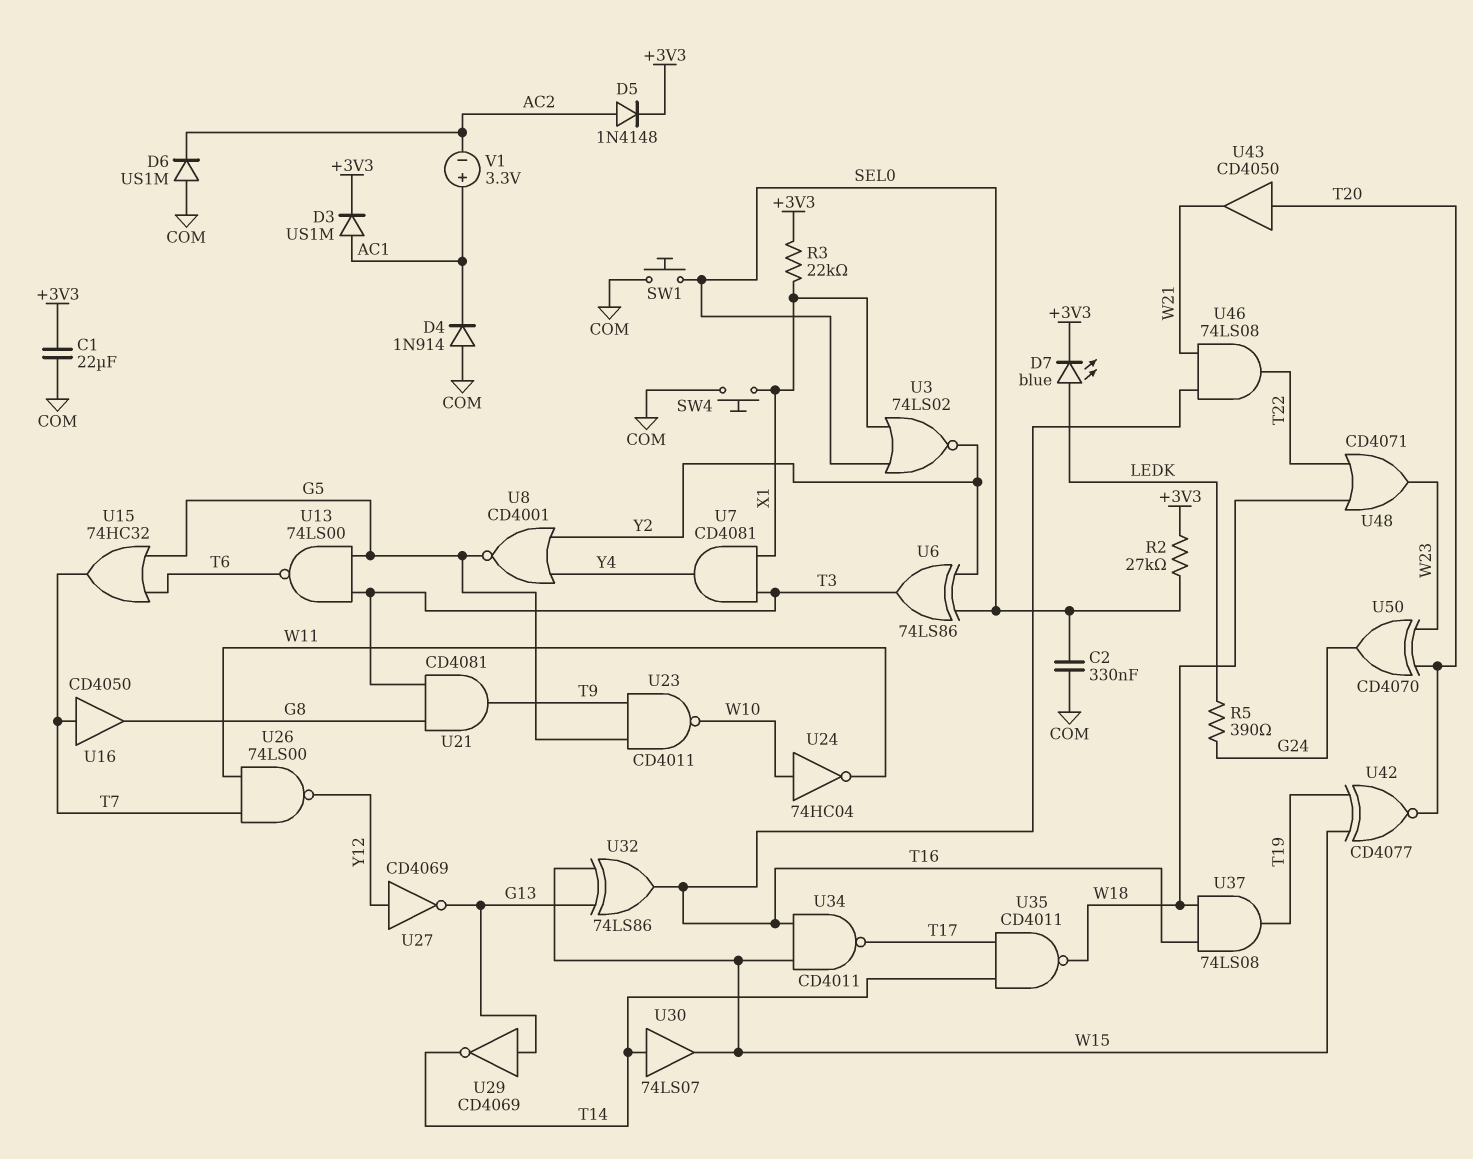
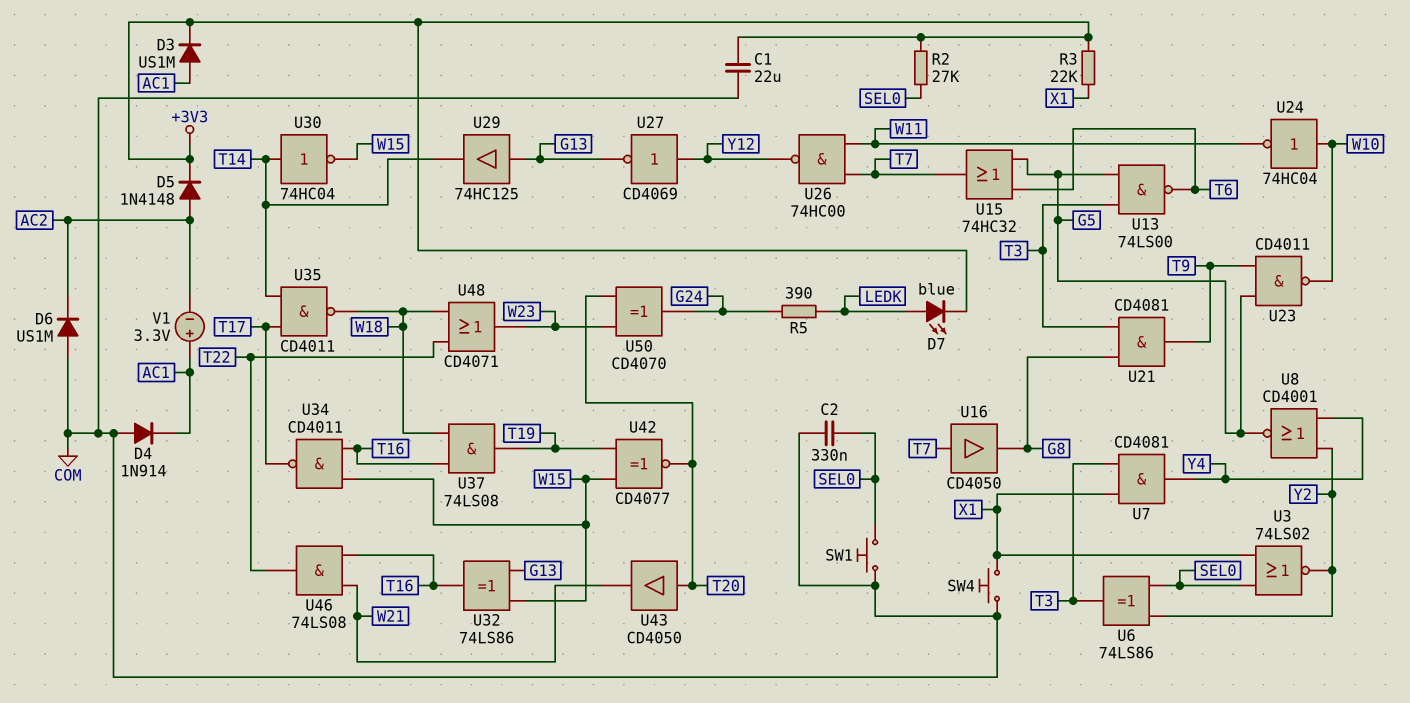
U26: NAND 74LS00 (in T7, in W11, out Y12) -> NAND 74HC00 (in T7, in W11, out Y12)
U29: NOT CD4069 (in G13, out T14) -> buffer 74HC125 (in G13, out T14)
U30: buffer 74LS07 (in T14, out W15) -> NOT 74HC04 (in T14, out W15)

